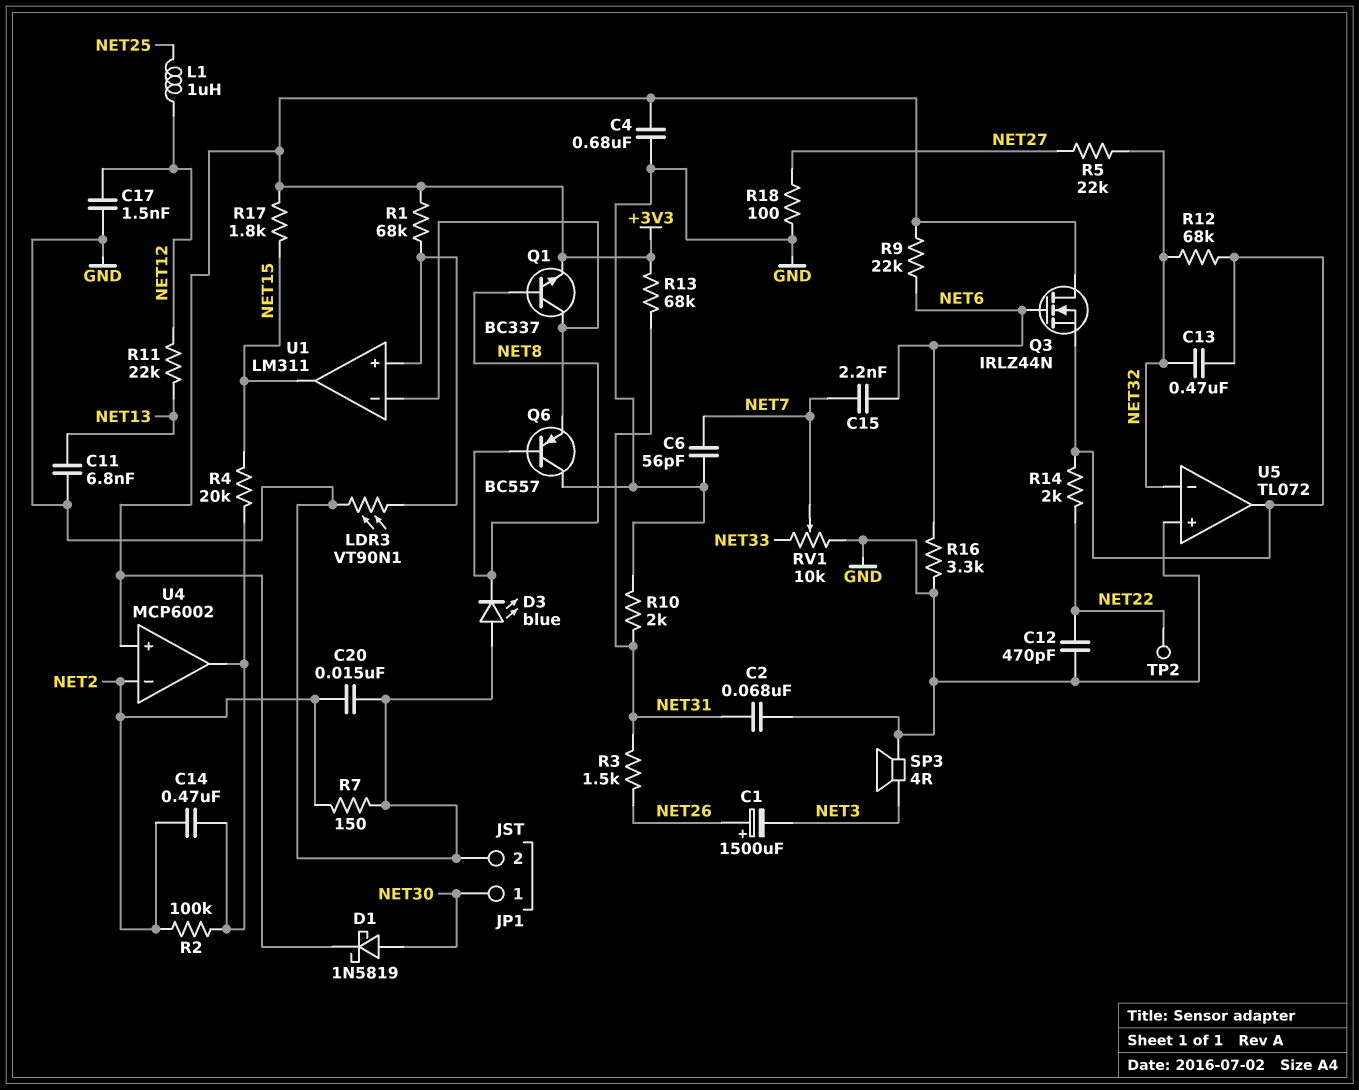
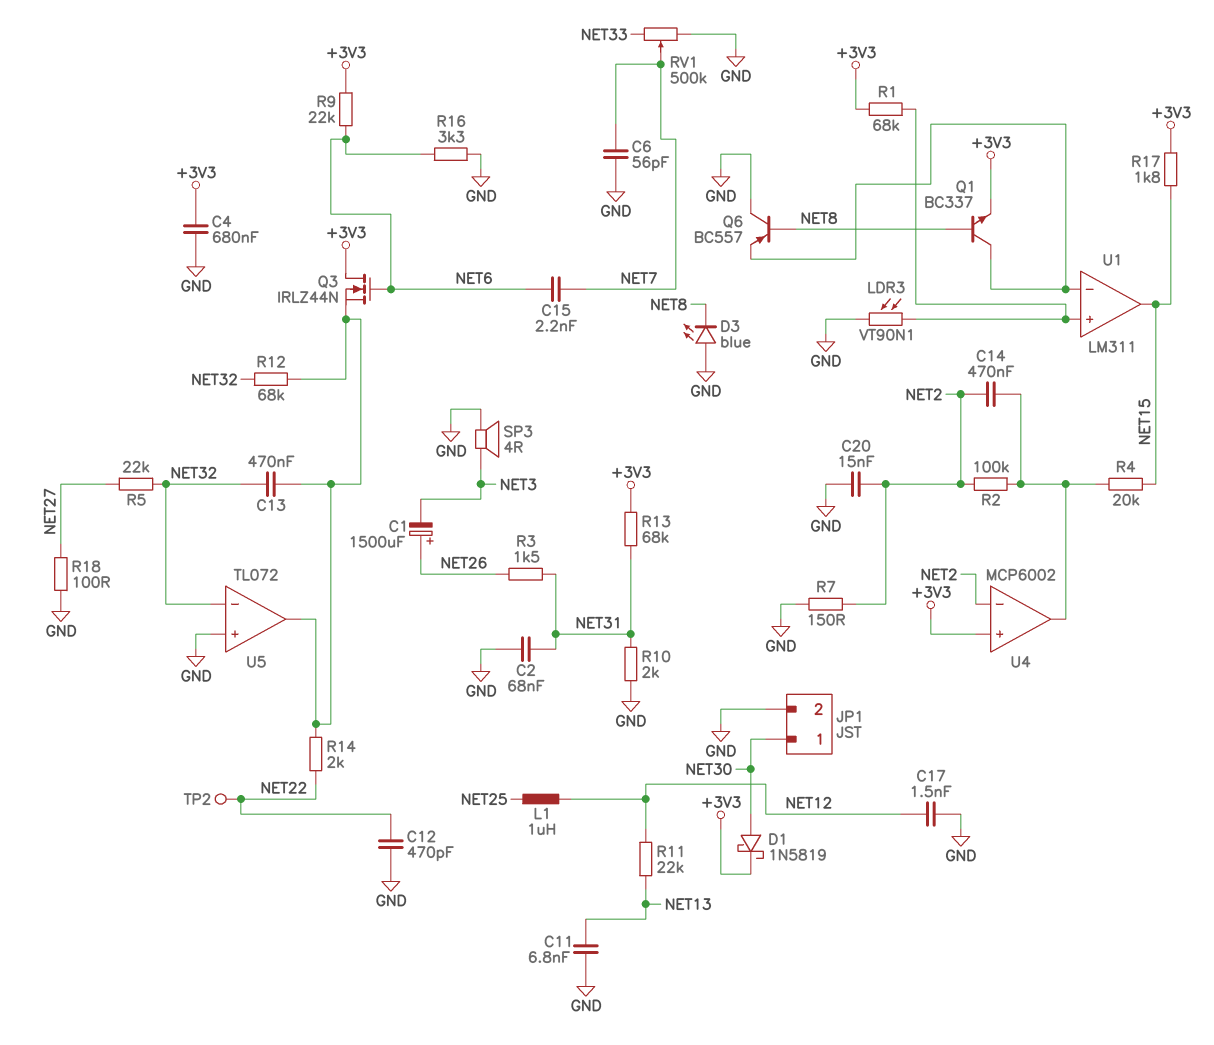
RV1: 10k (GND, NET33, wiper NET7) -> 500k (GND, NET33, wiper NET7)

